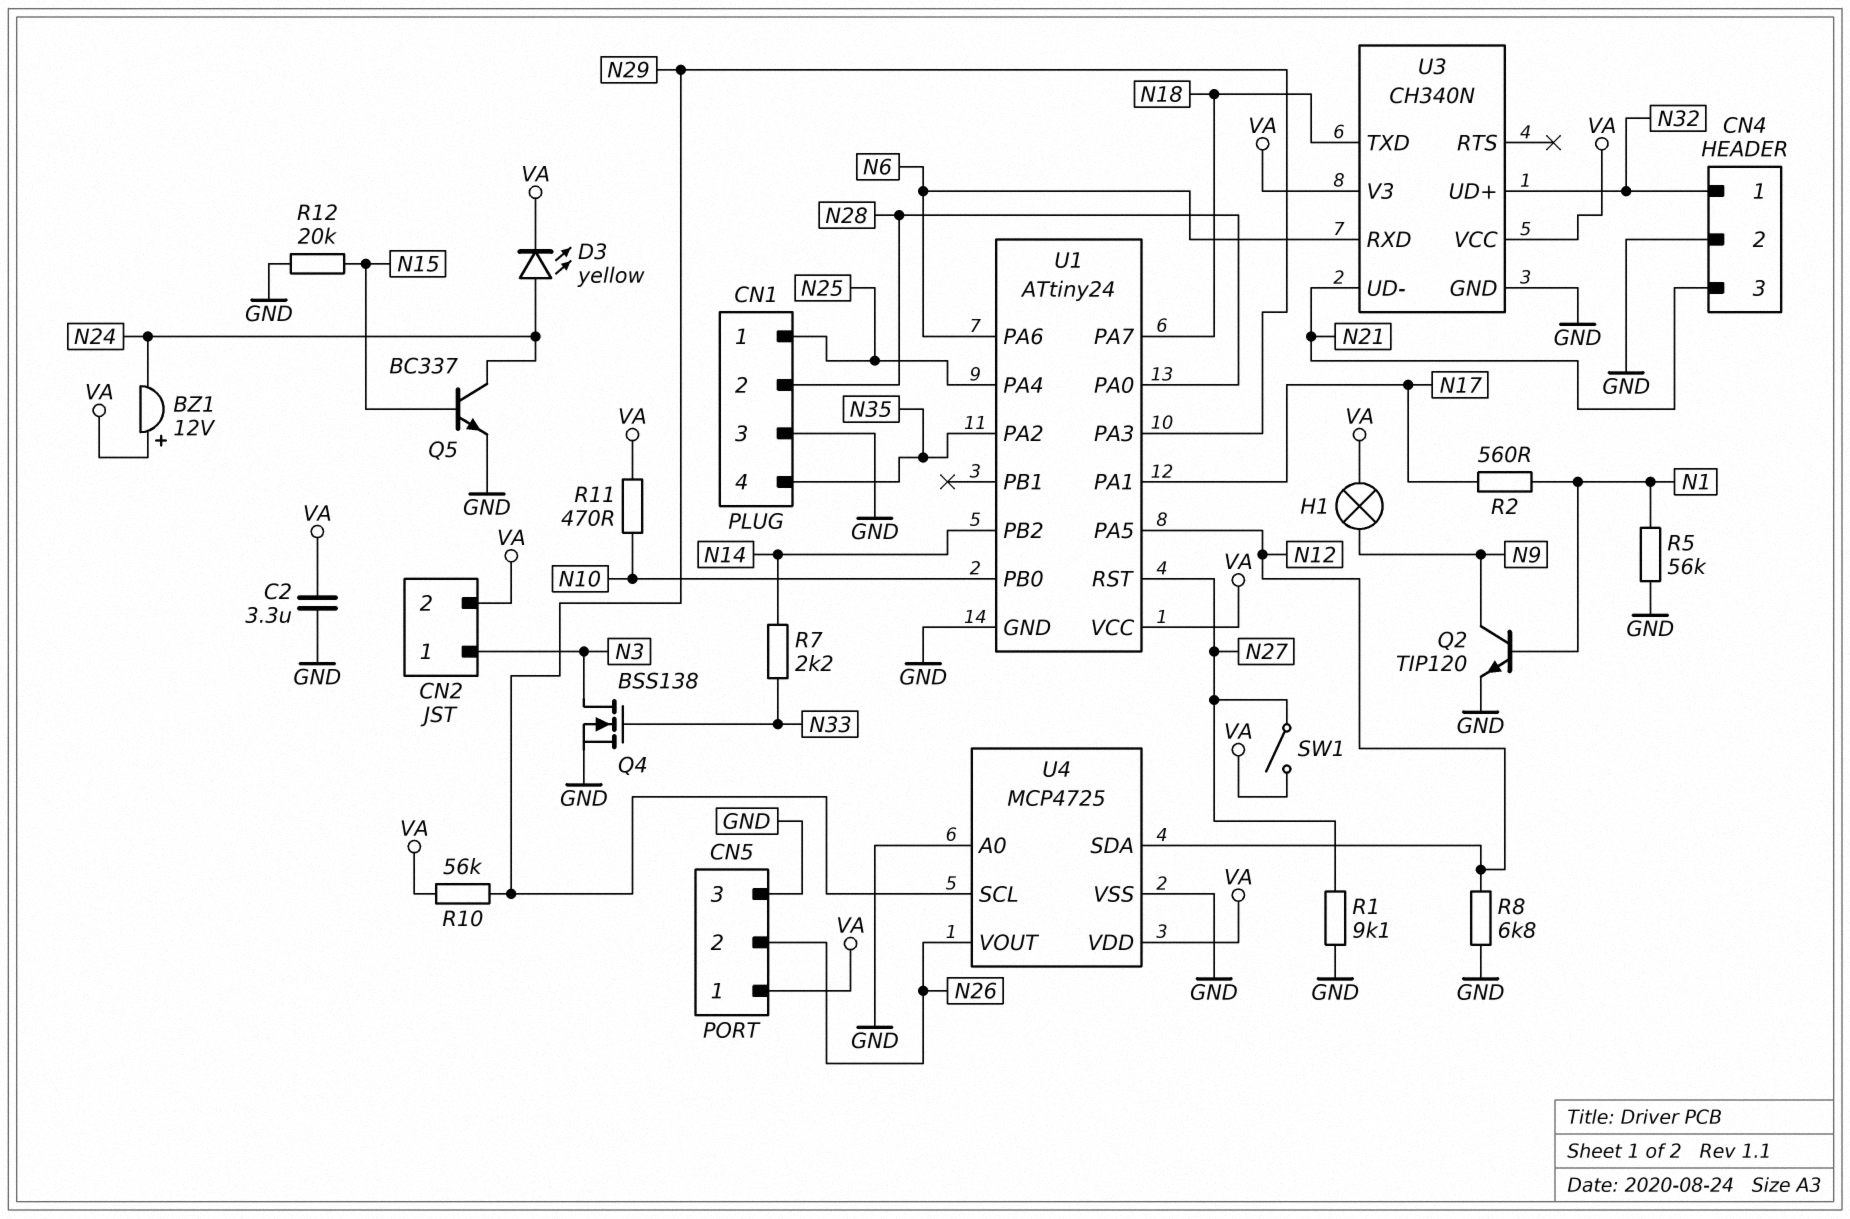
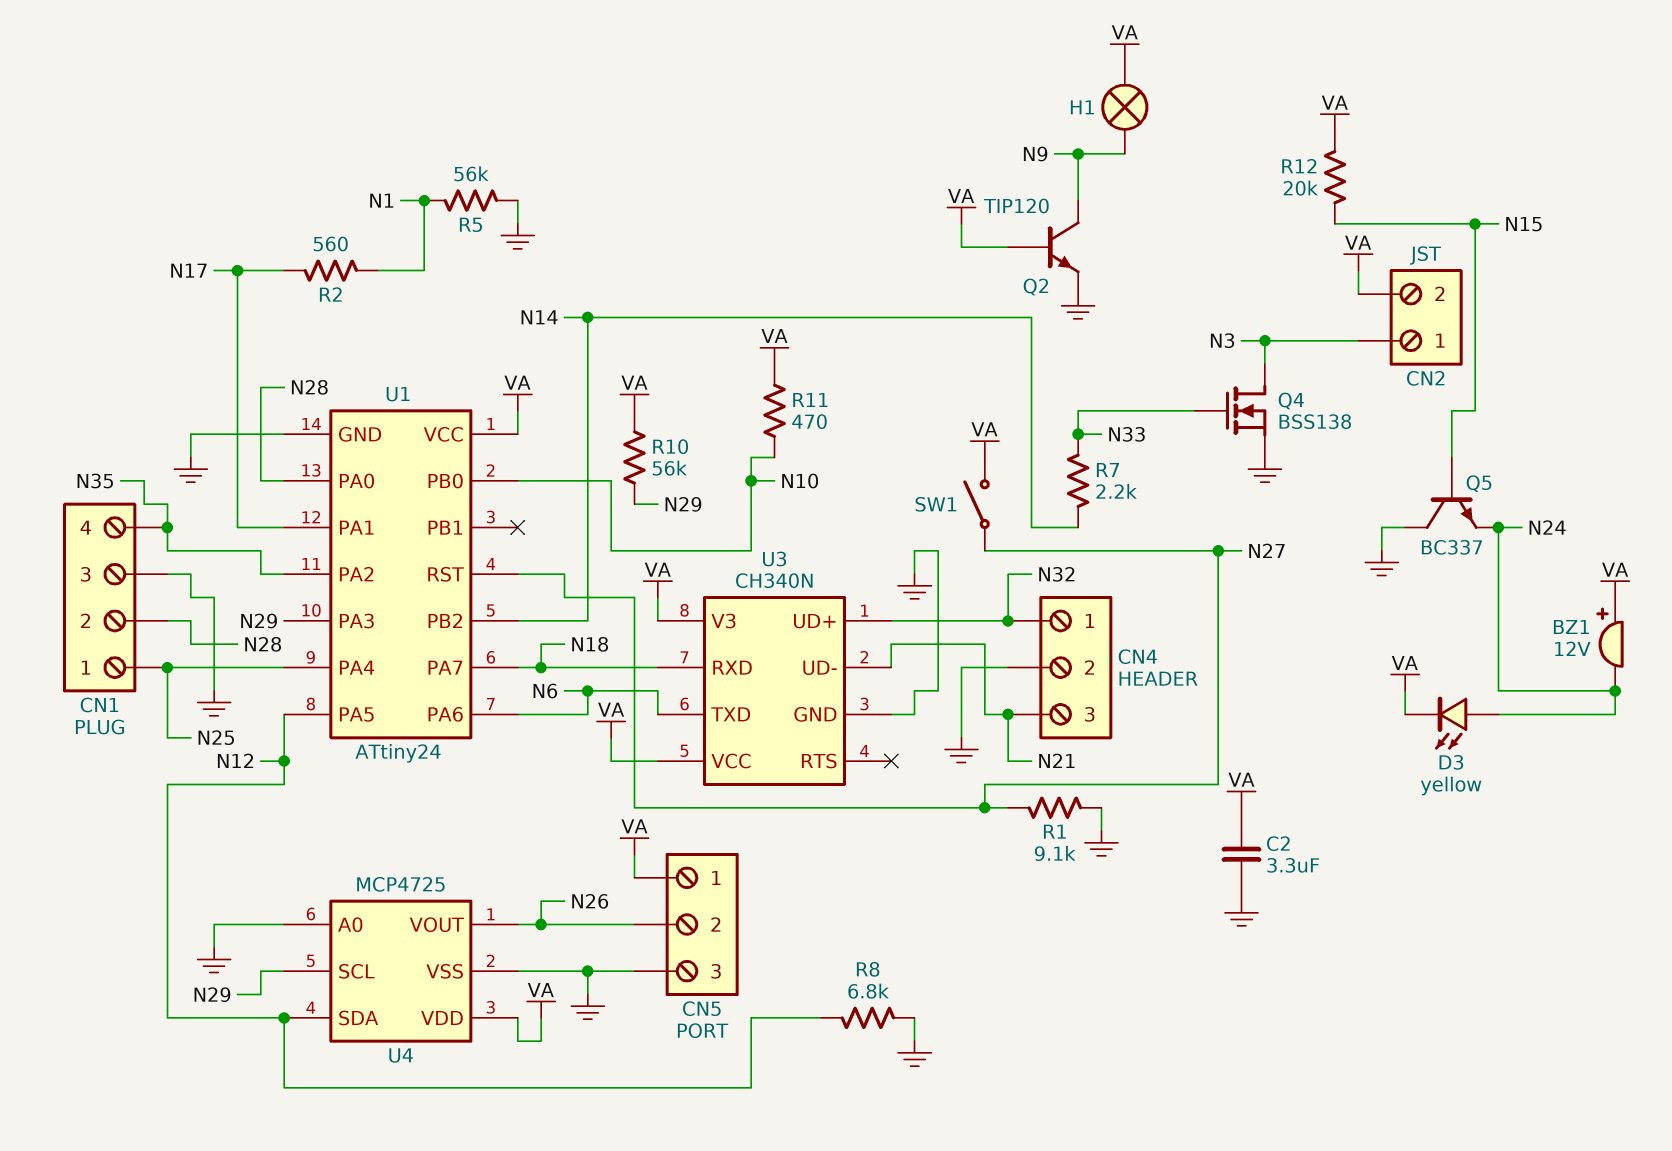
Q2: NPN TIP120 (B N1, C N9, E GND) -> NPN TIP120 (B VA, C N9, E GND)
Q5: NPN BC337 (B N15, C N24, E GND) -> NPN BC337 (B N15, C GND, E N24)
R12: 20k (GND, N15) -> 20k (N15, VA)
U3 pin RXD: N6 -> N18
U3 pin TXD: N18 -> N6

